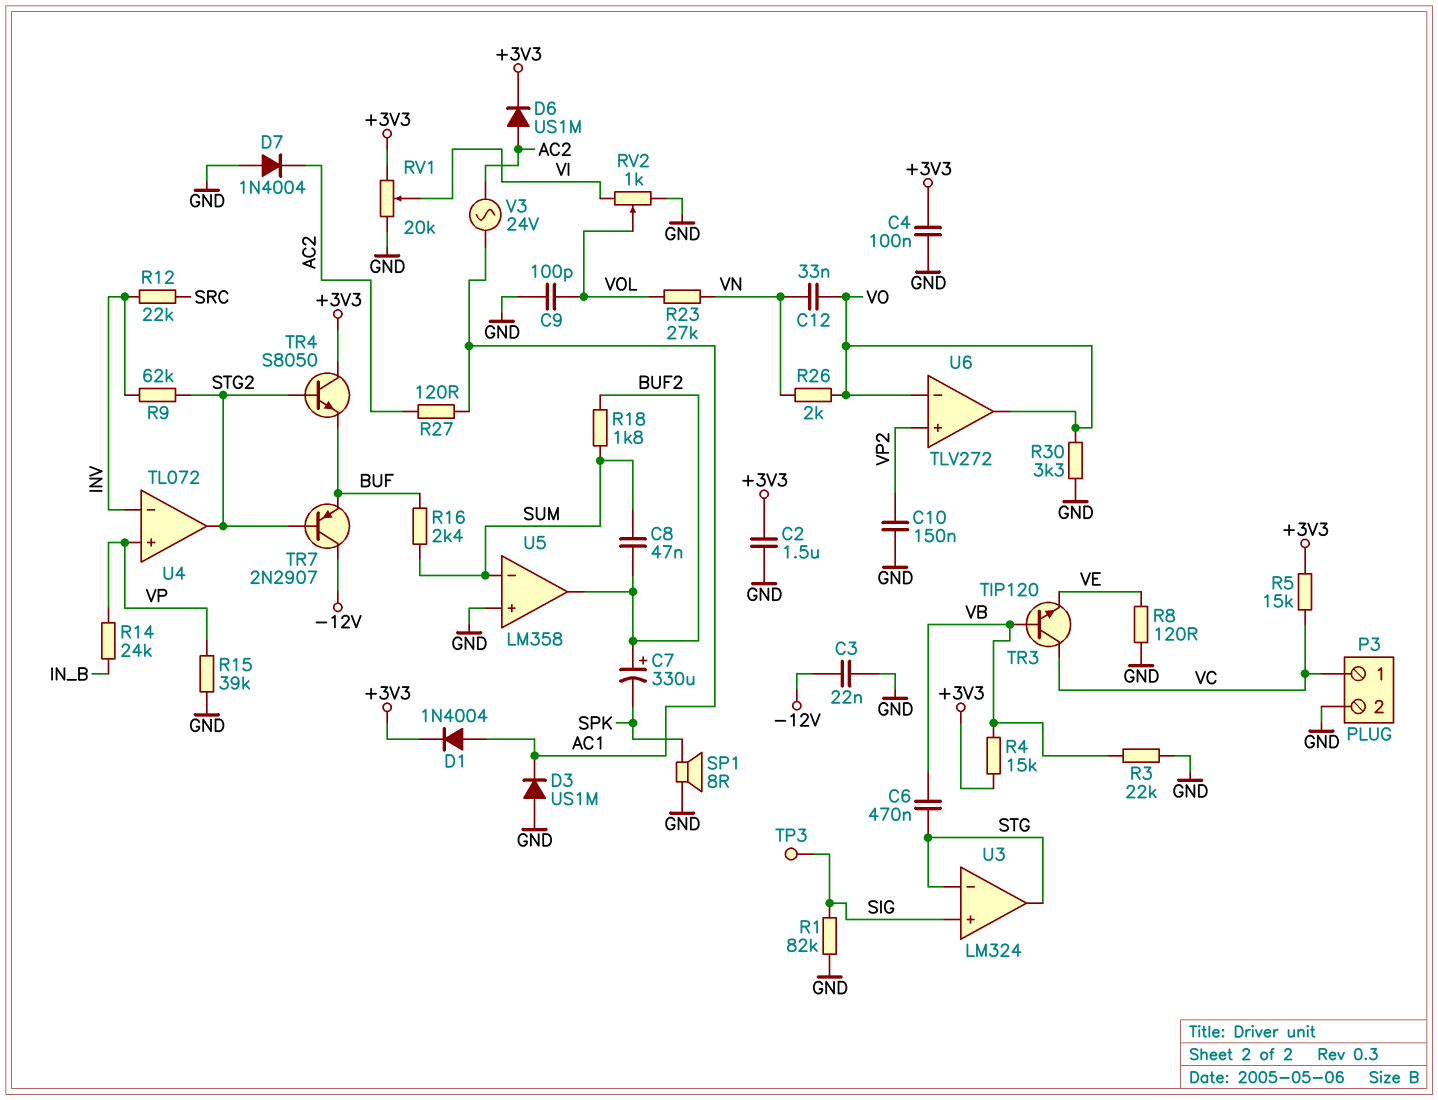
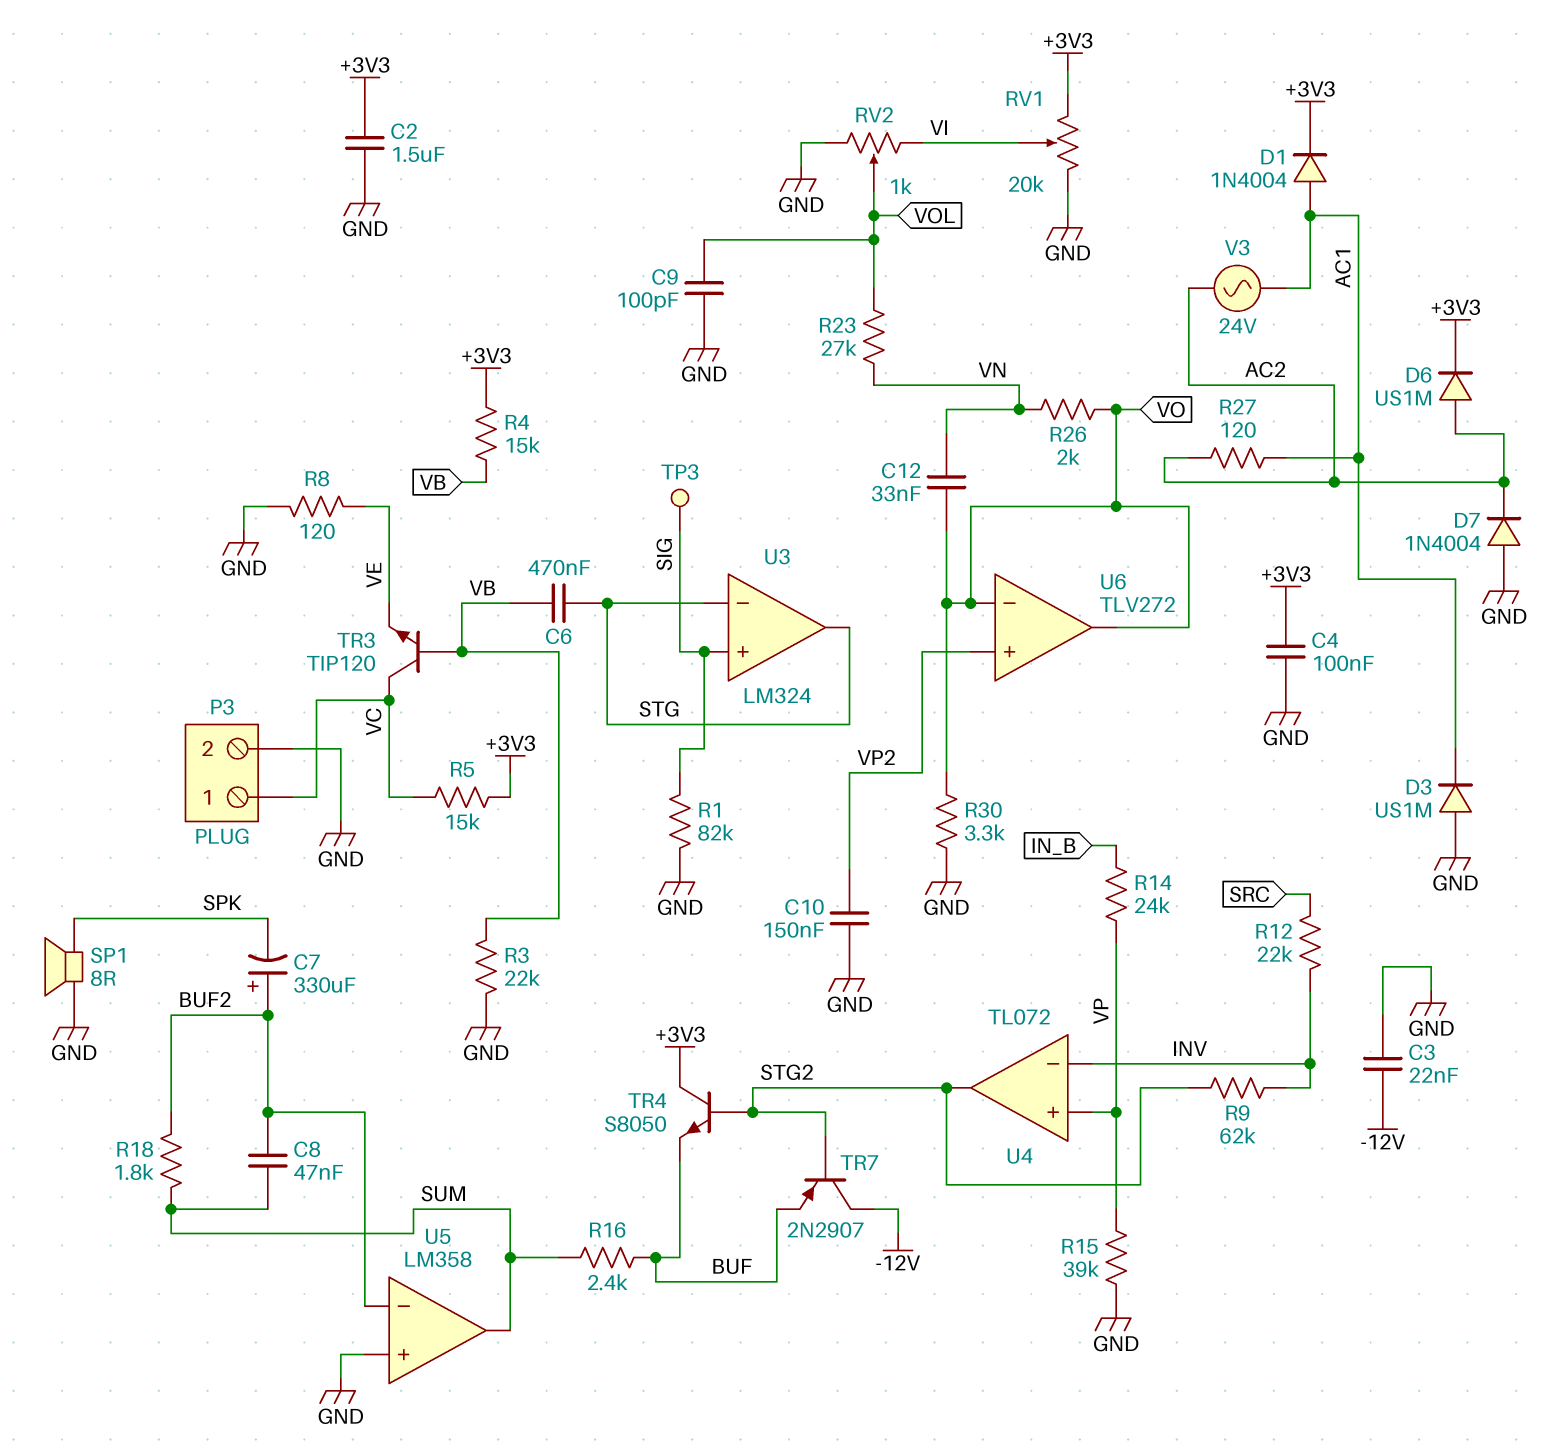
U5 pin in-: SUM -> BUF2
U5 pin out: BUF2 -> SUM

